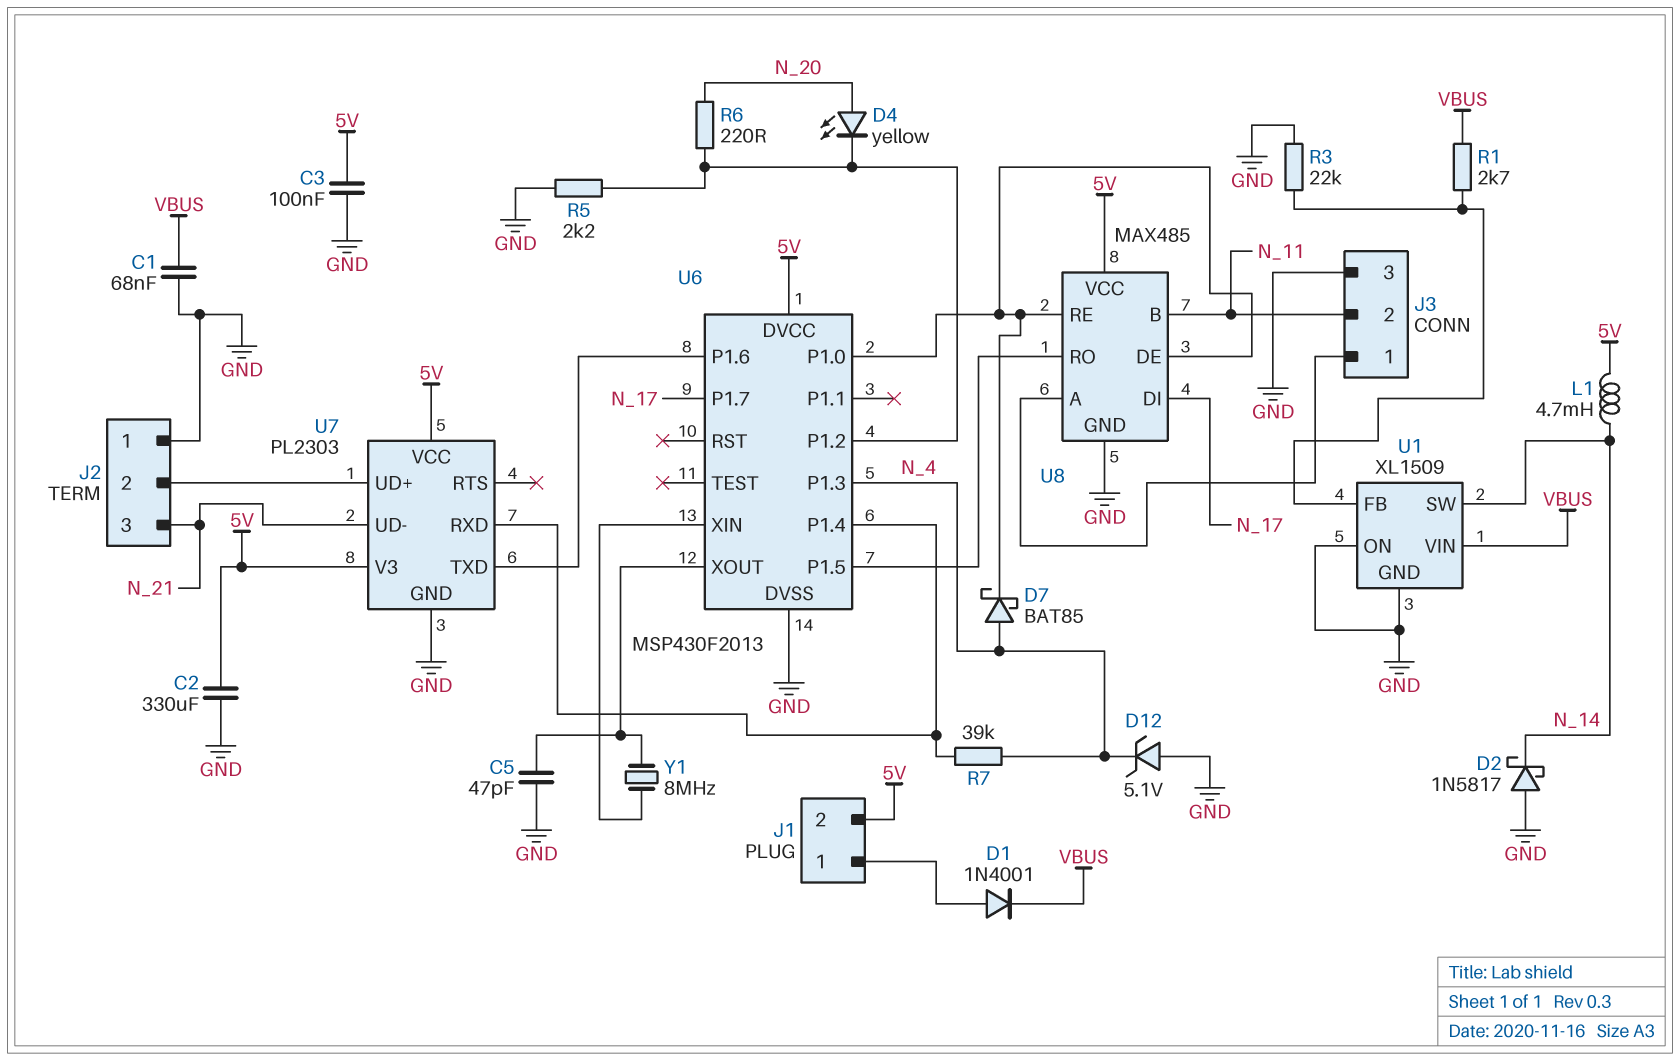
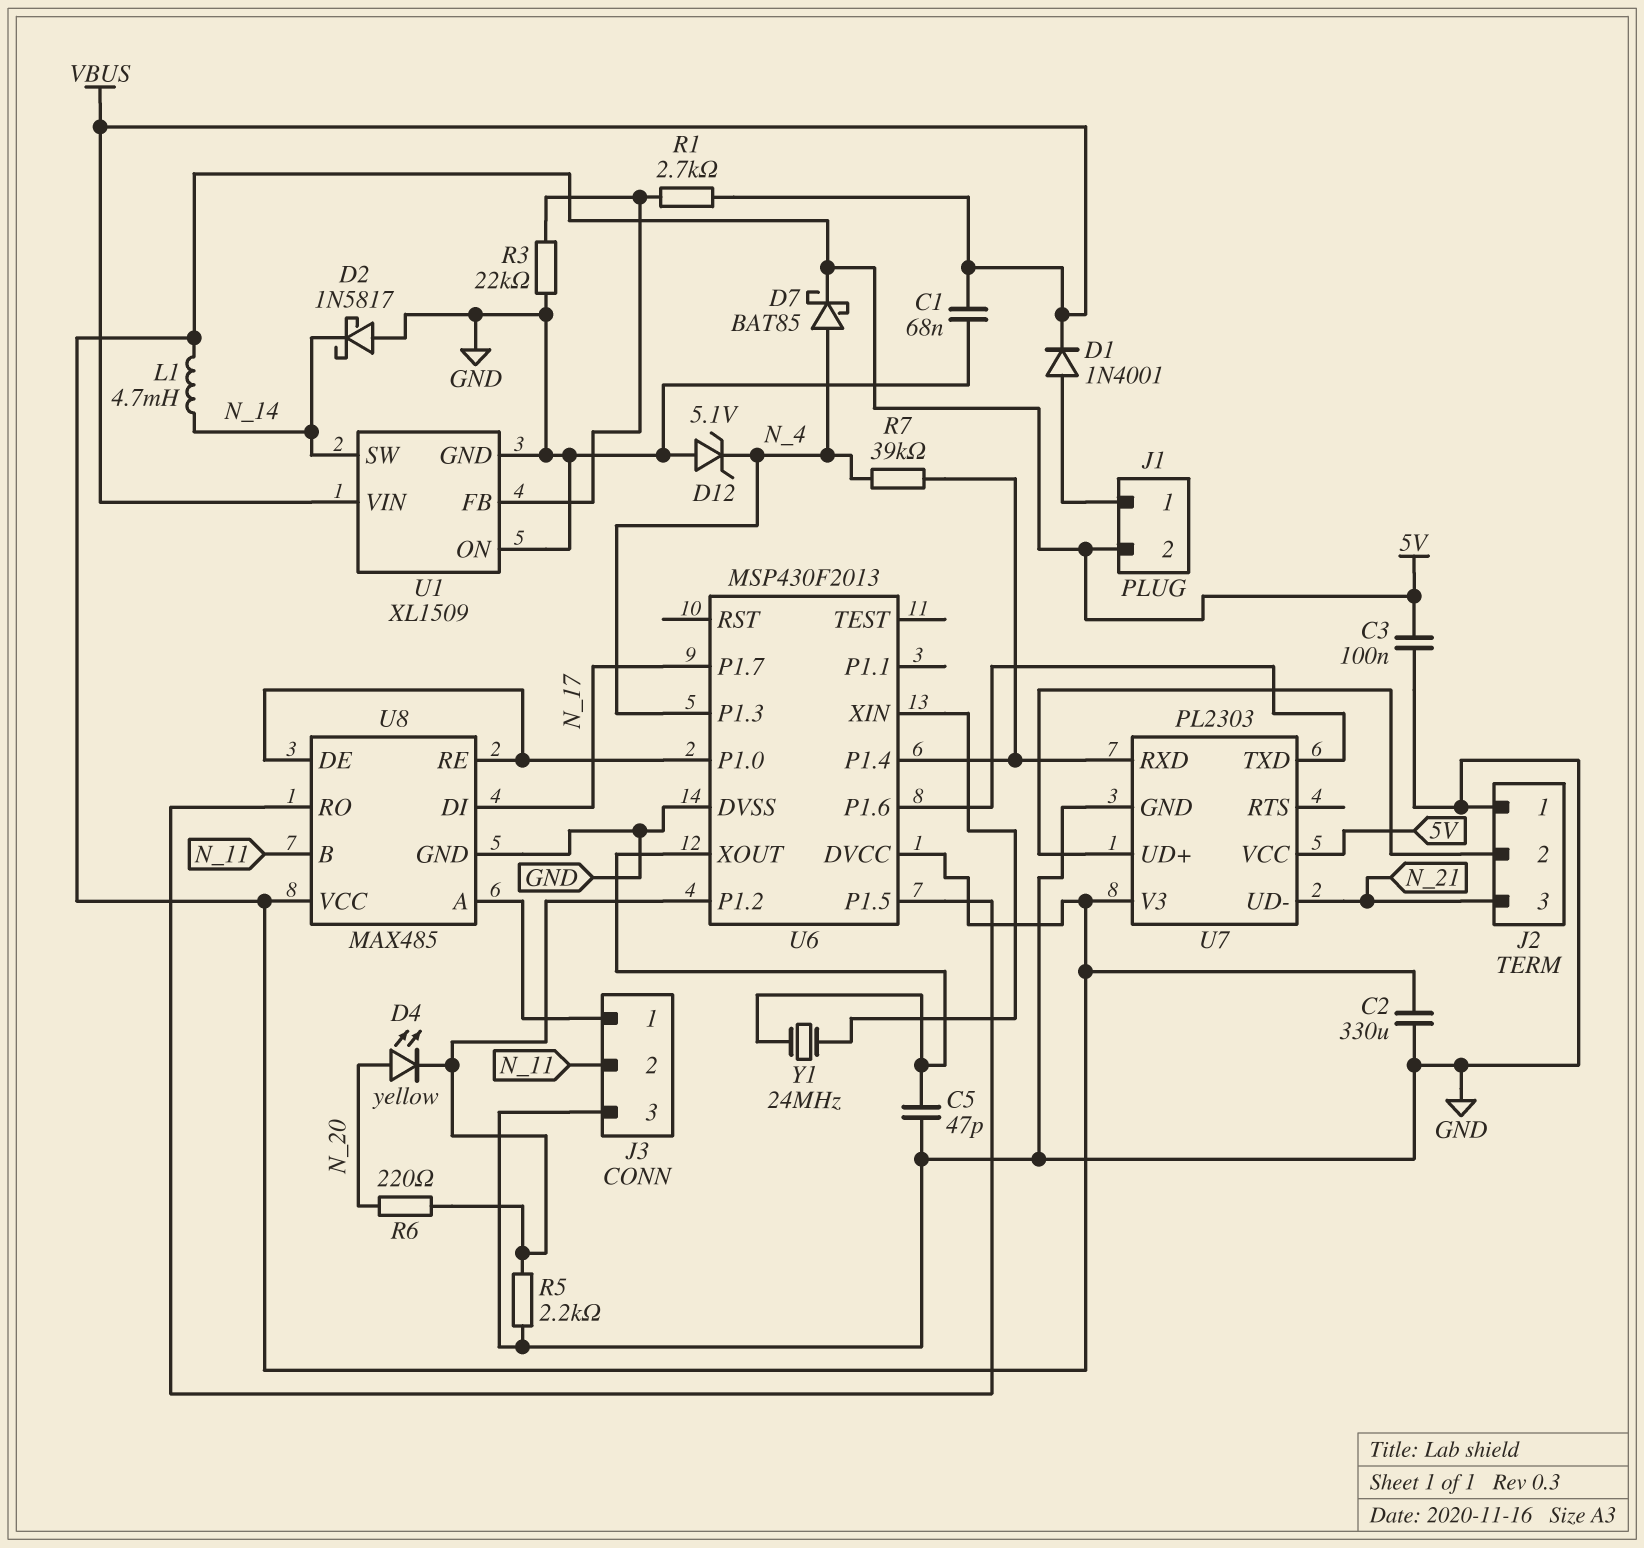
D7: schottky BAT85 (A N_4, K U6/P1.0) -> schottky BAT85 (A N_4, K 5V)
Y1: 8MHz (U6/XIN, U6/XOUT) -> 24MHz (U6/XIN, U6/XOUT)

